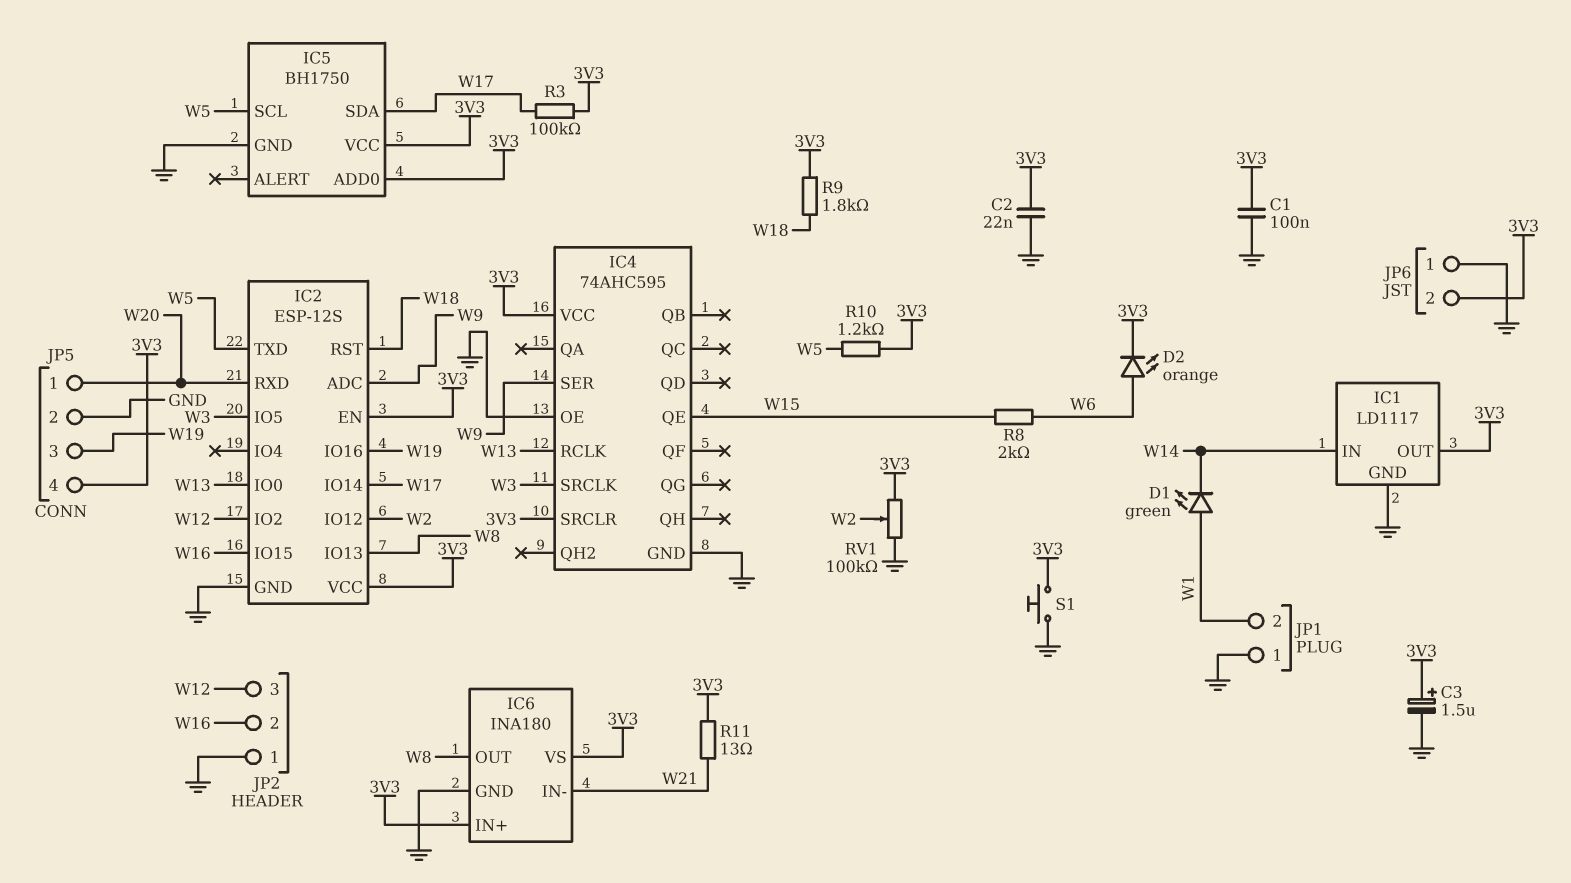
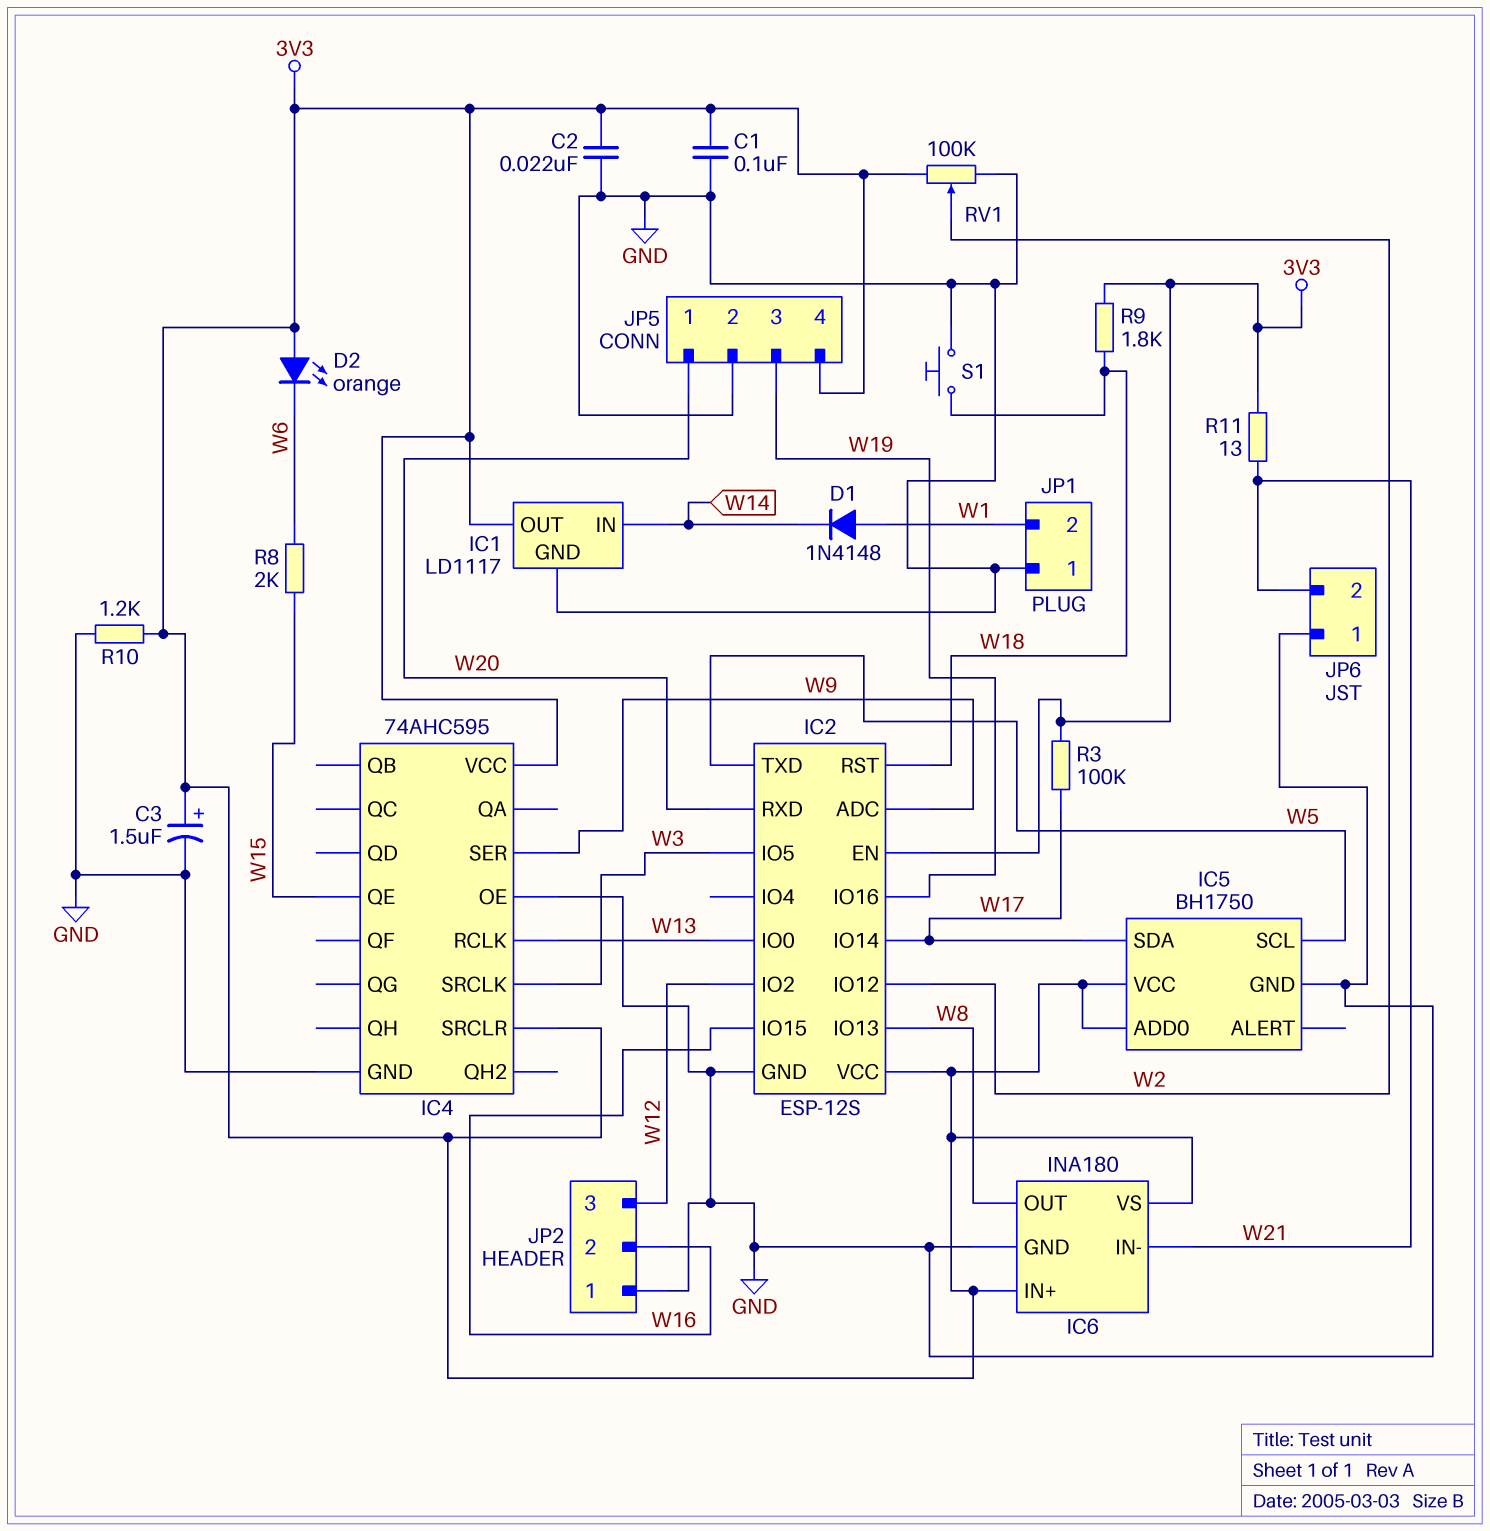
D1: LED green (A W1, K W14) -> diode 1N4148 (A W1, K W14)
D2: LED orange (A W6, K 3V3) -> LED orange (A 3V3, K W6)
JP6 pin 2: 3V3 -> W21
R10: 1.2k (3V3, W5) -> 1.2k (3V3, GND)
S1: button (3V3, GND) -> button (GND, W18)

